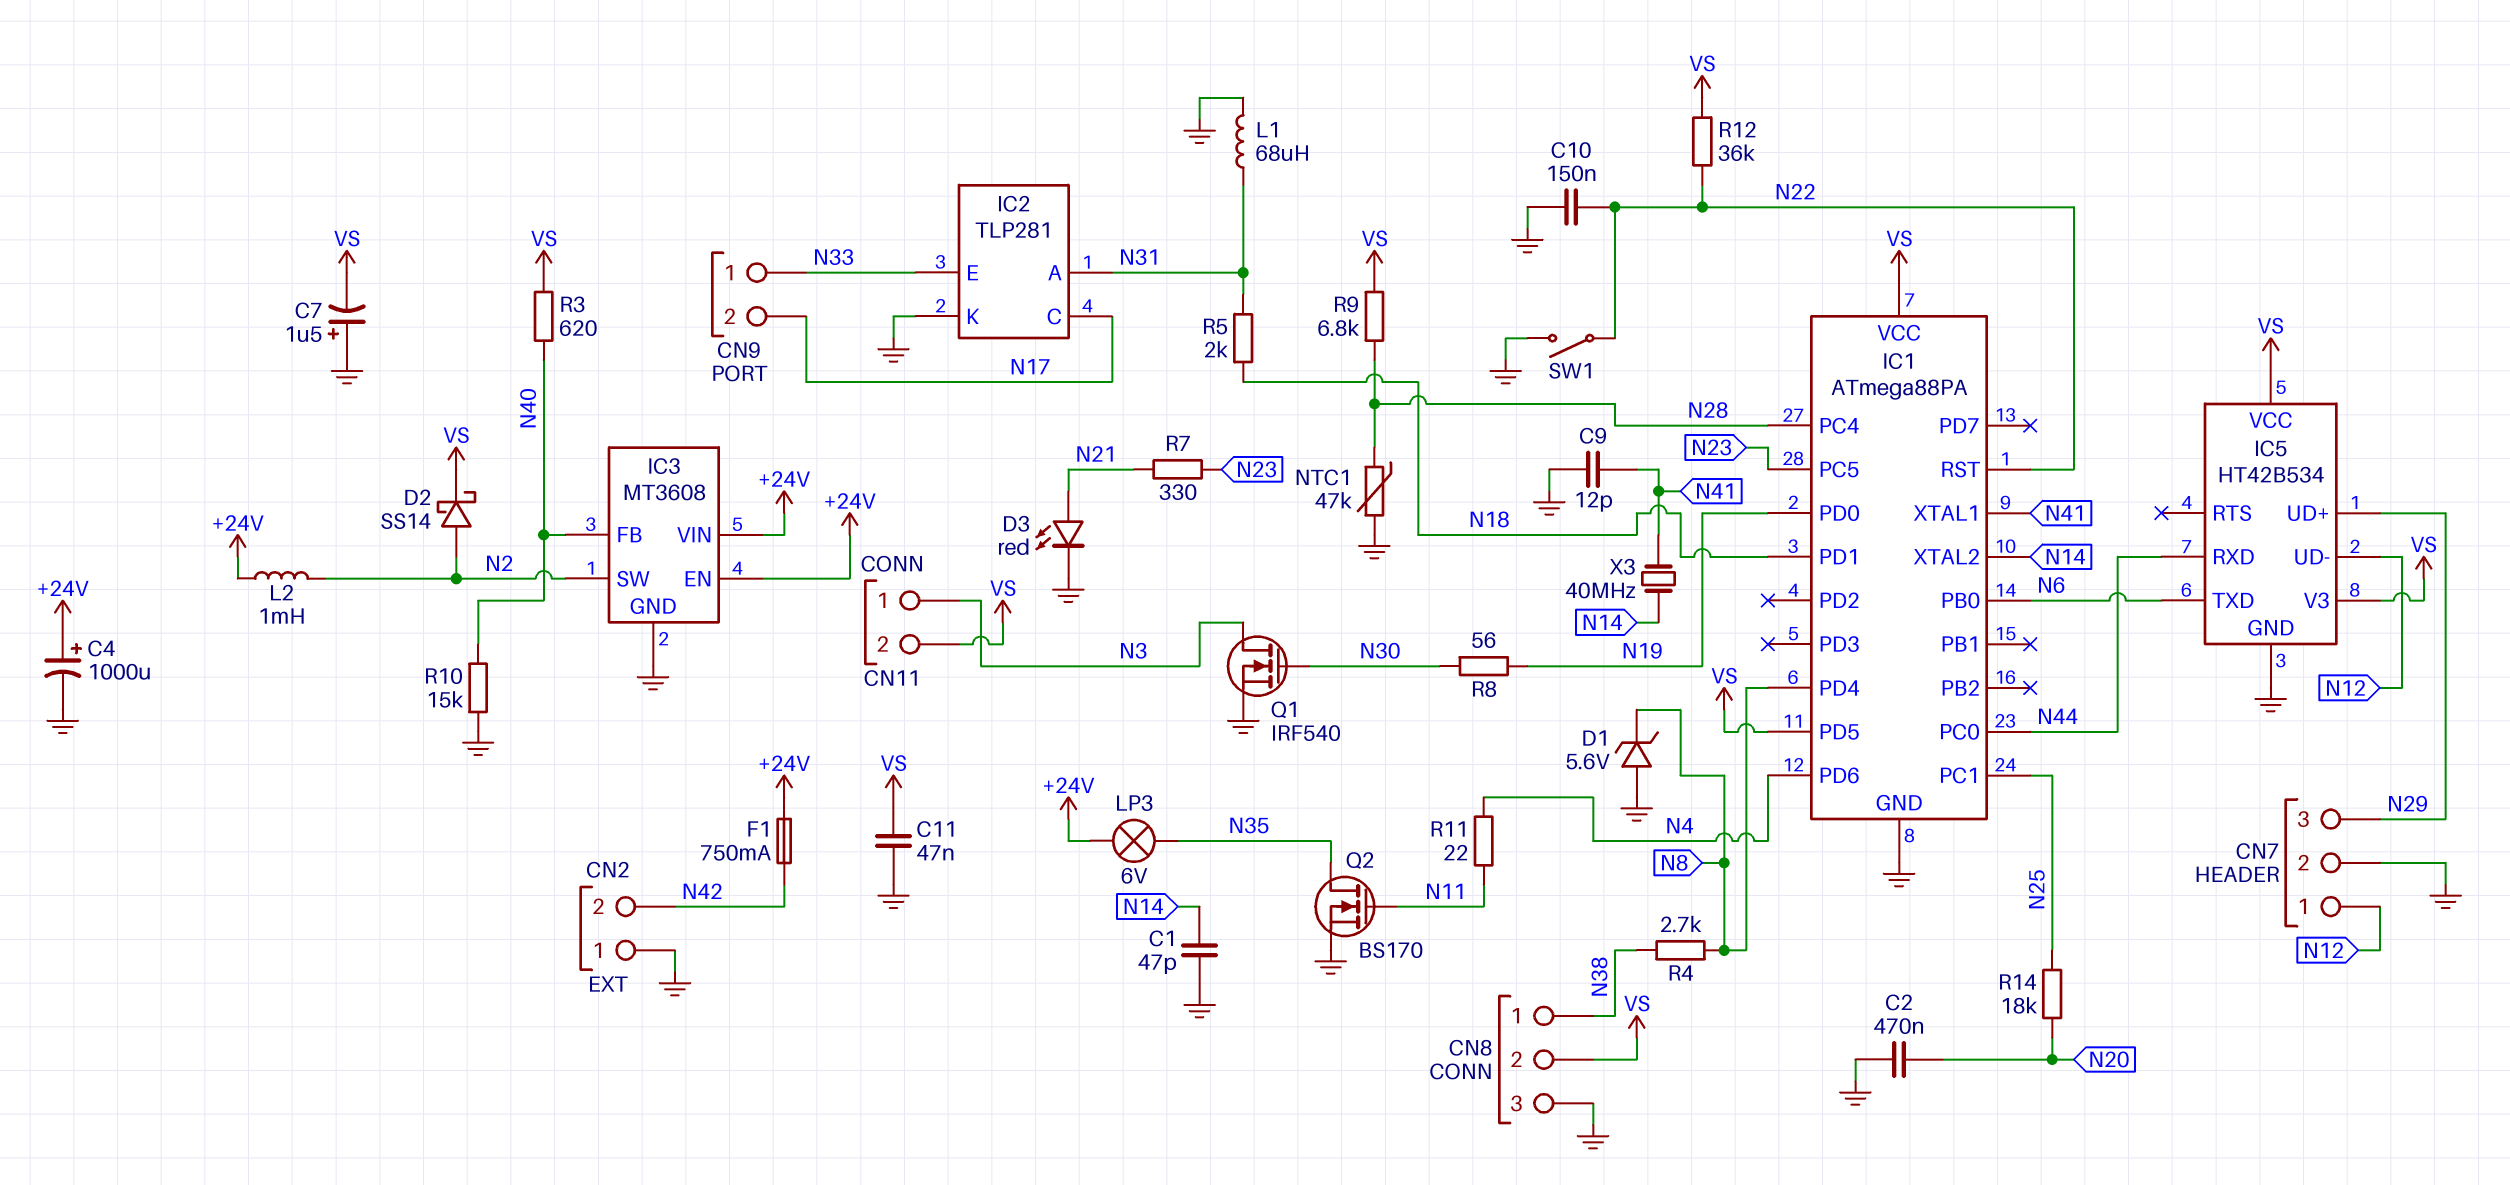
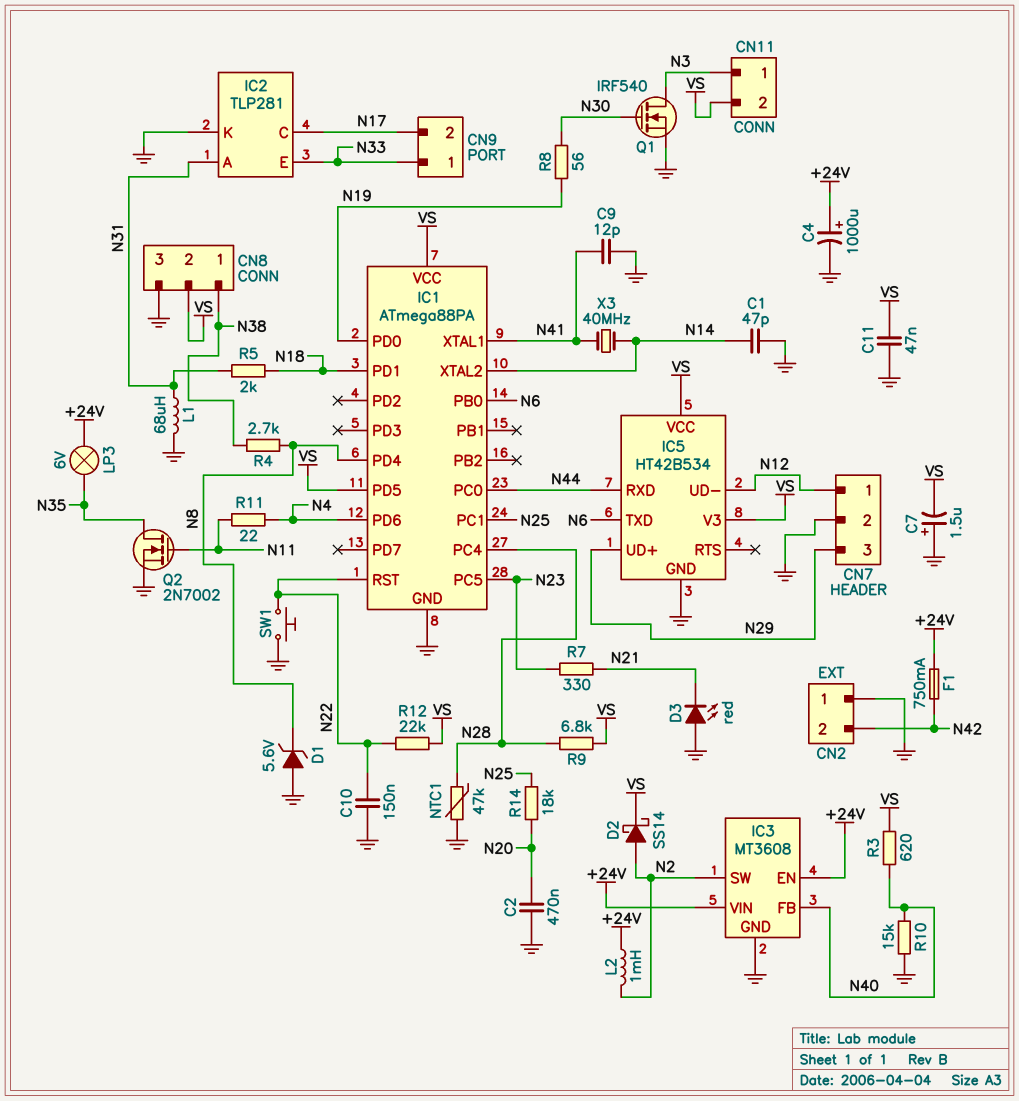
D3: LED red (A N21, K GND) -> LED red (A GND, K N21)
Q2: NMOS BS170 (G N11, D N35, S GND) -> NMOS 2N7002 (G N11, D N35, S GND)
R12: 36k (N22, VS) -> 22k (N22, VS)
SW1: switch (GND, N22) -> button (GND, N22)

